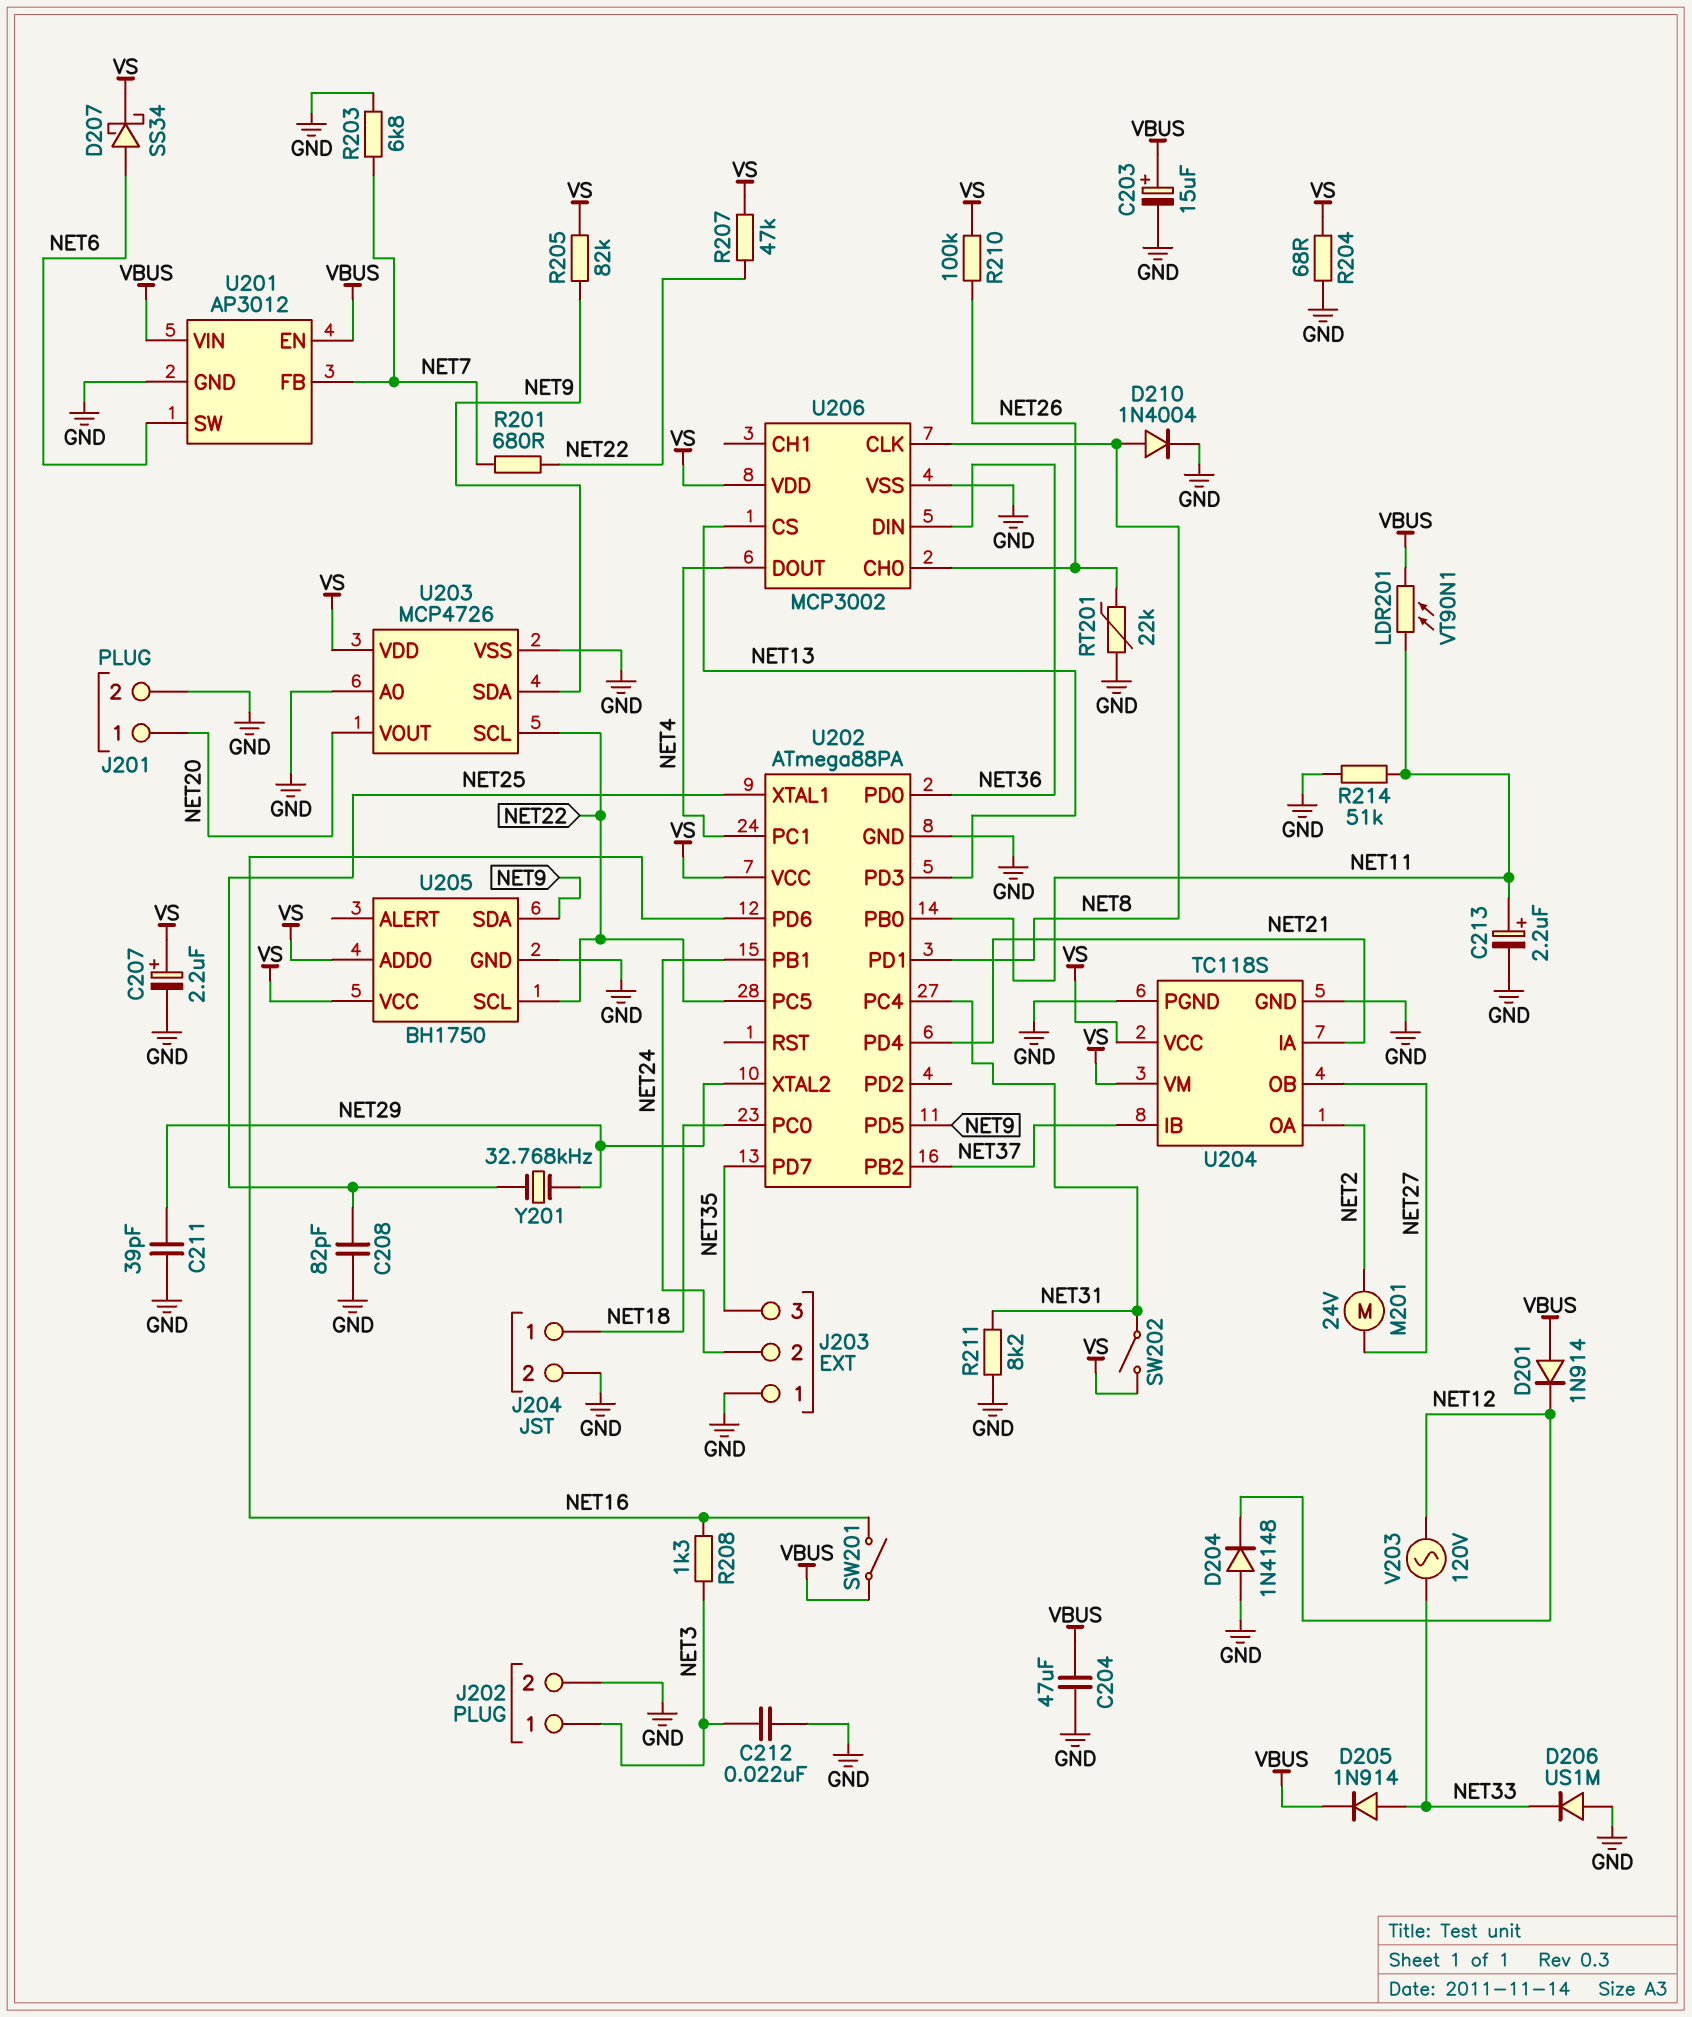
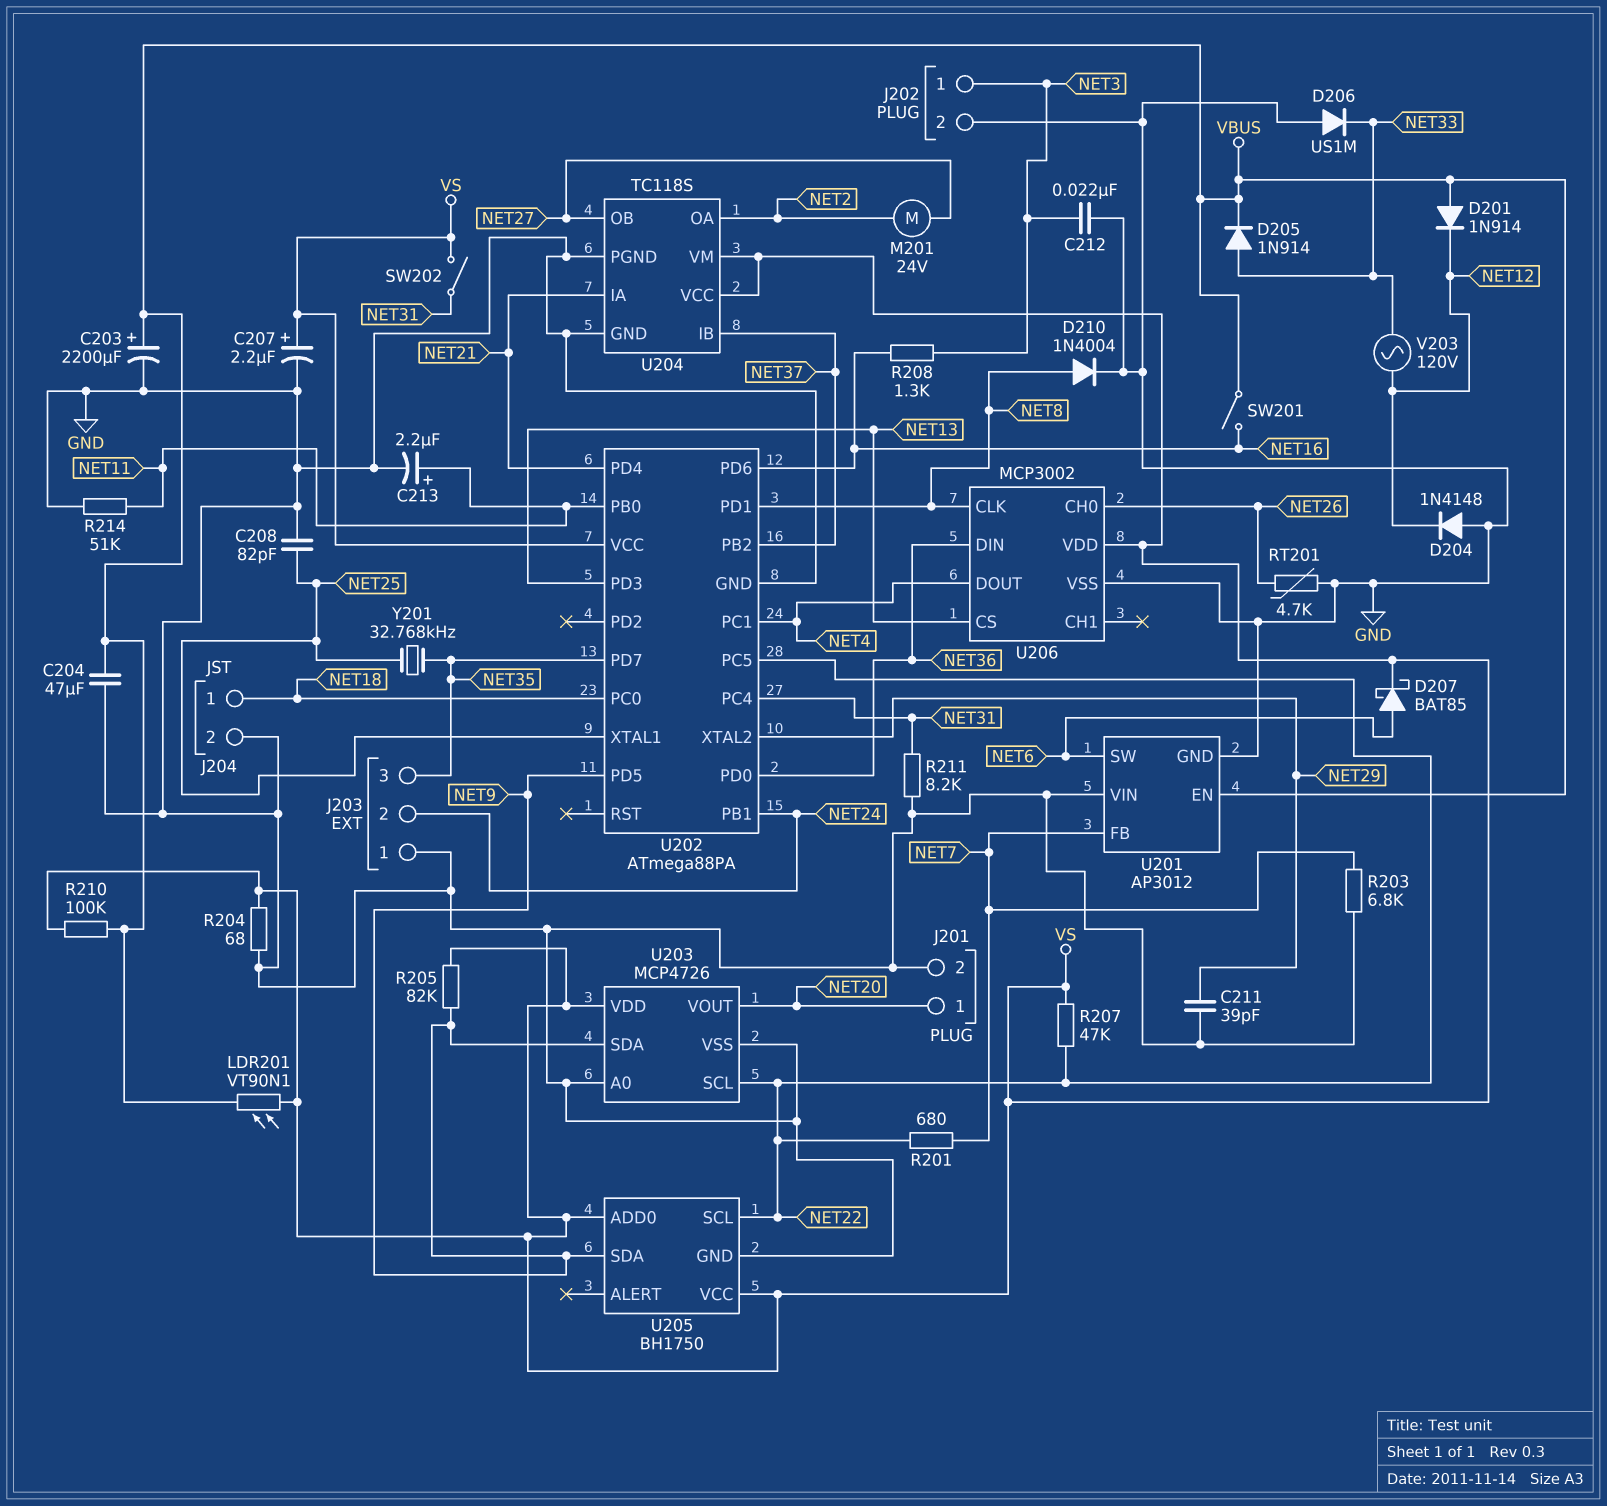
C203: 15uF (plus VBUS, minus GND) -> 2200uF (plus VBUS, minus GND)
D207: schottky SS34 (A NET6, K VS) -> schottky BAT85 (A NET6, K VS)
LDR201: VT90N1 (NET11, VBUS) -> VT90N1 (VBUS, VS)
R210: 100k (NET26, VS) -> 100k (VBUS, VS)
RT201: 22k (GND, NET26) -> 4.7k (GND, NET26)
U201 pin VIN: VBUS -> GND
Y201: 32.768kHz (NET25, NET29) -> 32.768kHz (NET25, NET35)

